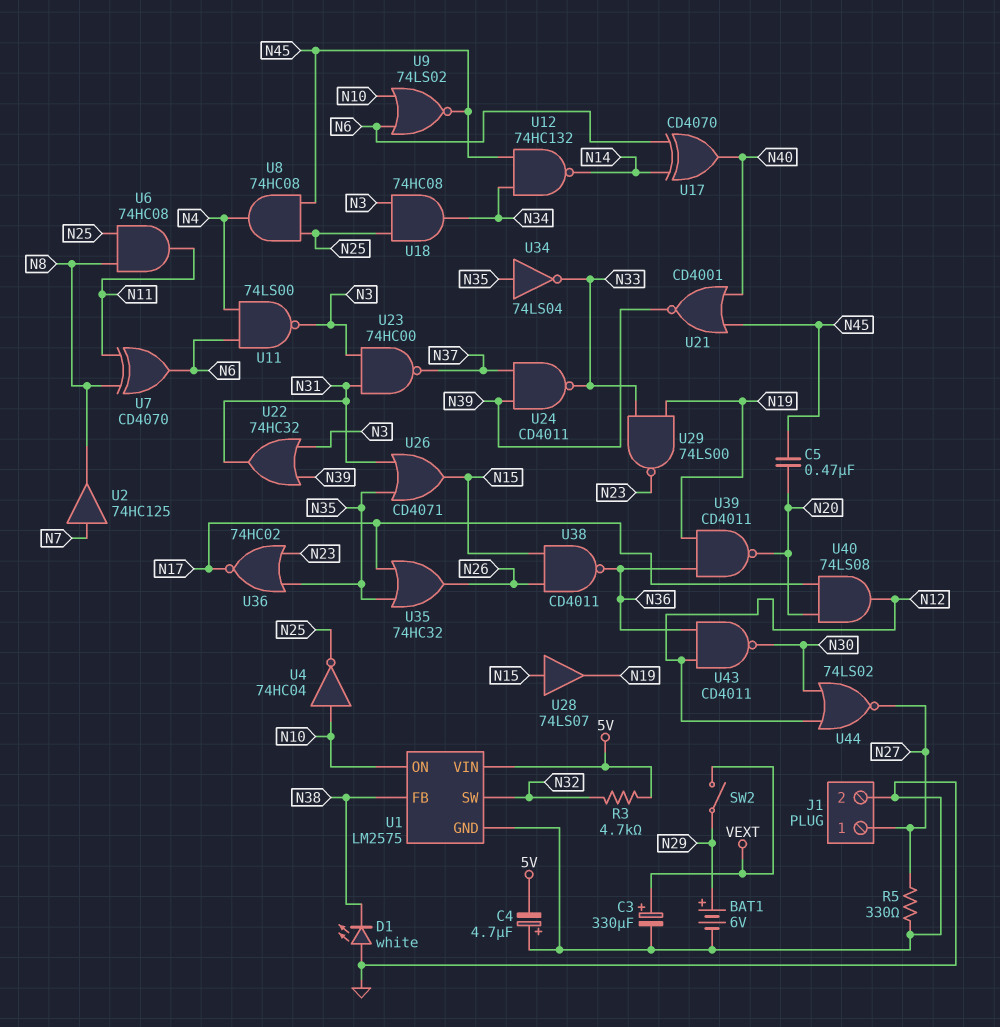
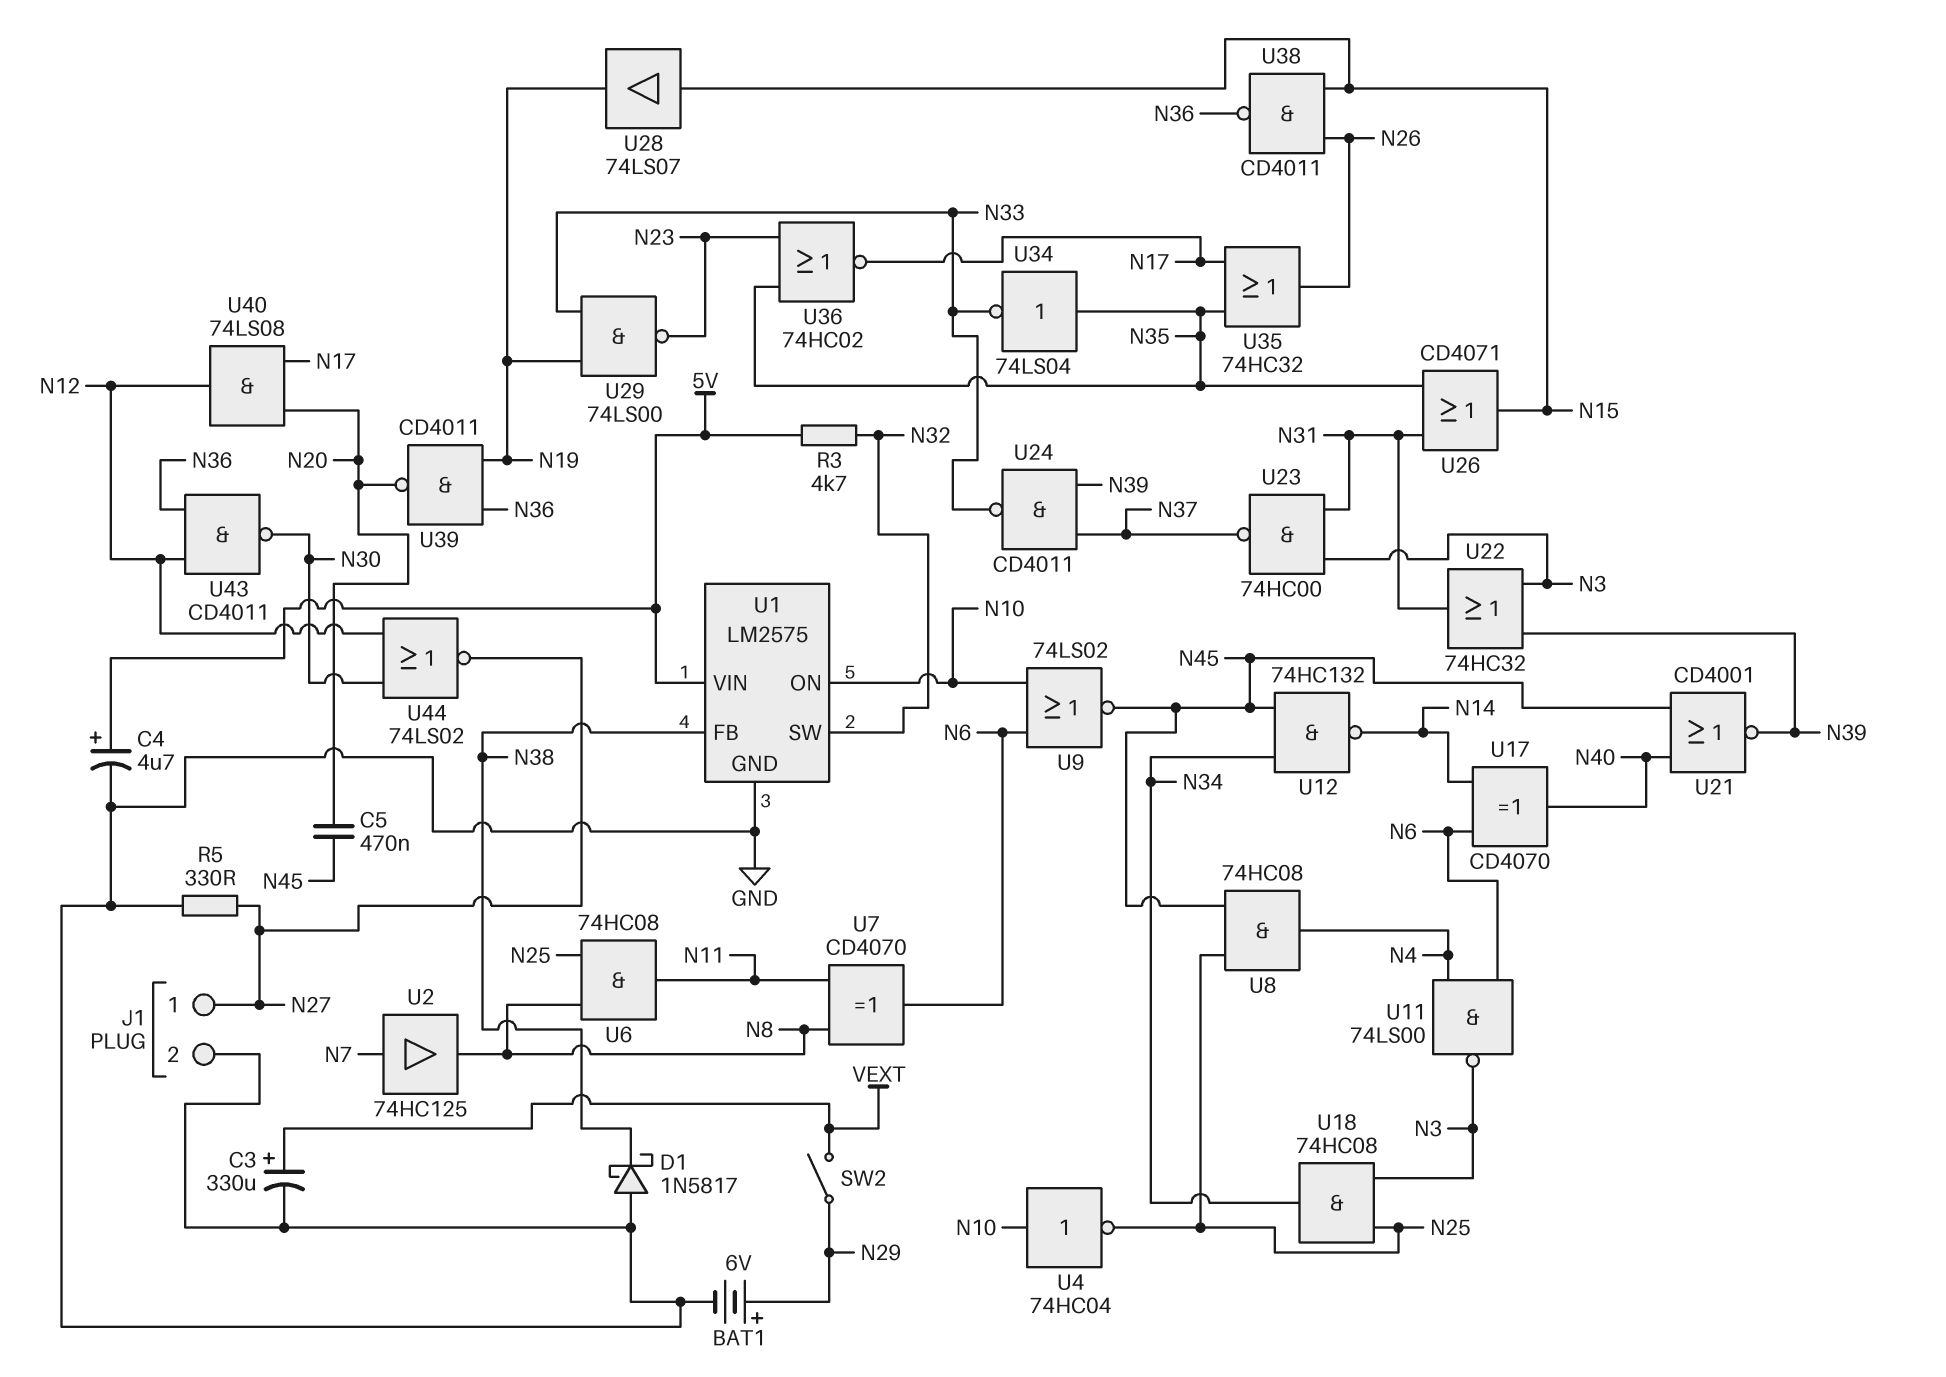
C4: 4.7uF (plus GND, minus 5V) -> 4.7uF (plus 5V, minus GND)
D1: LED white (A GND, K N38) -> schottky 1N5817 (A GND, K N38)

